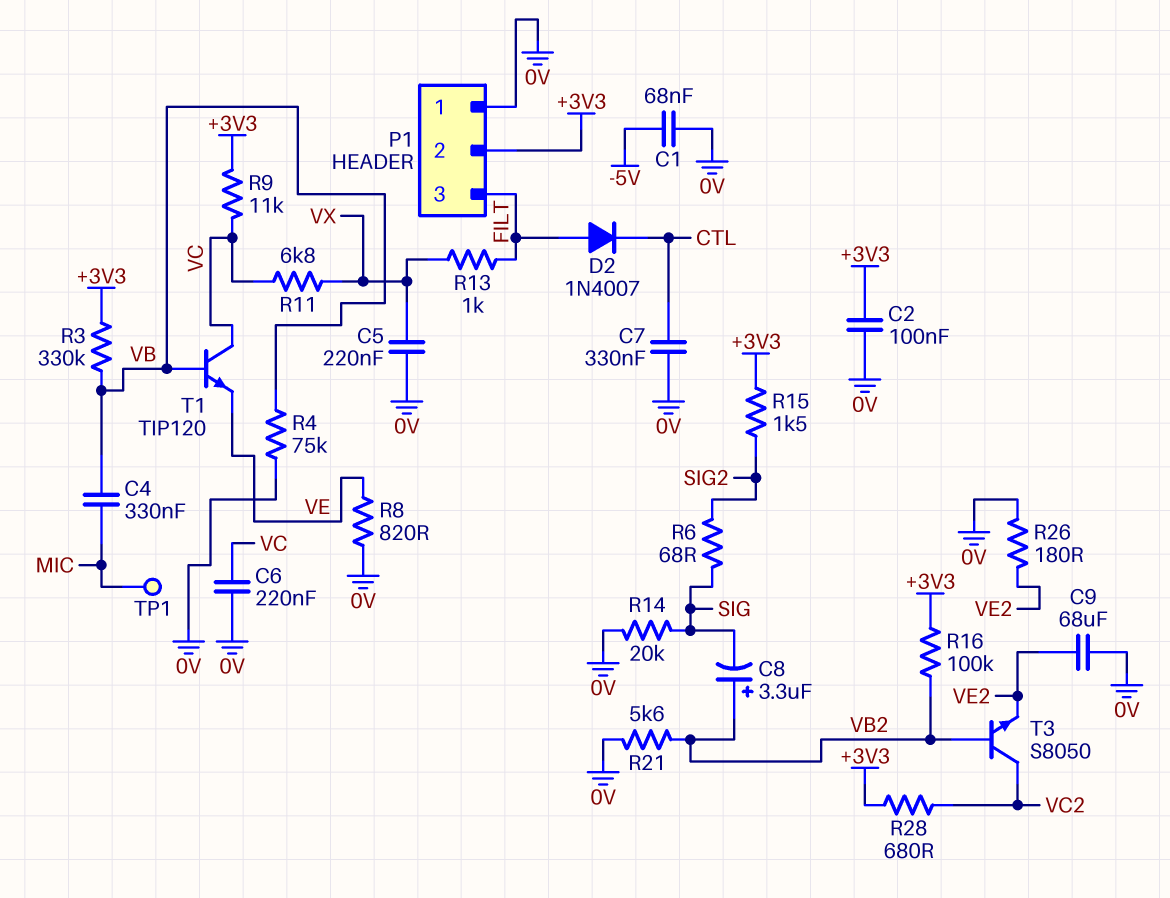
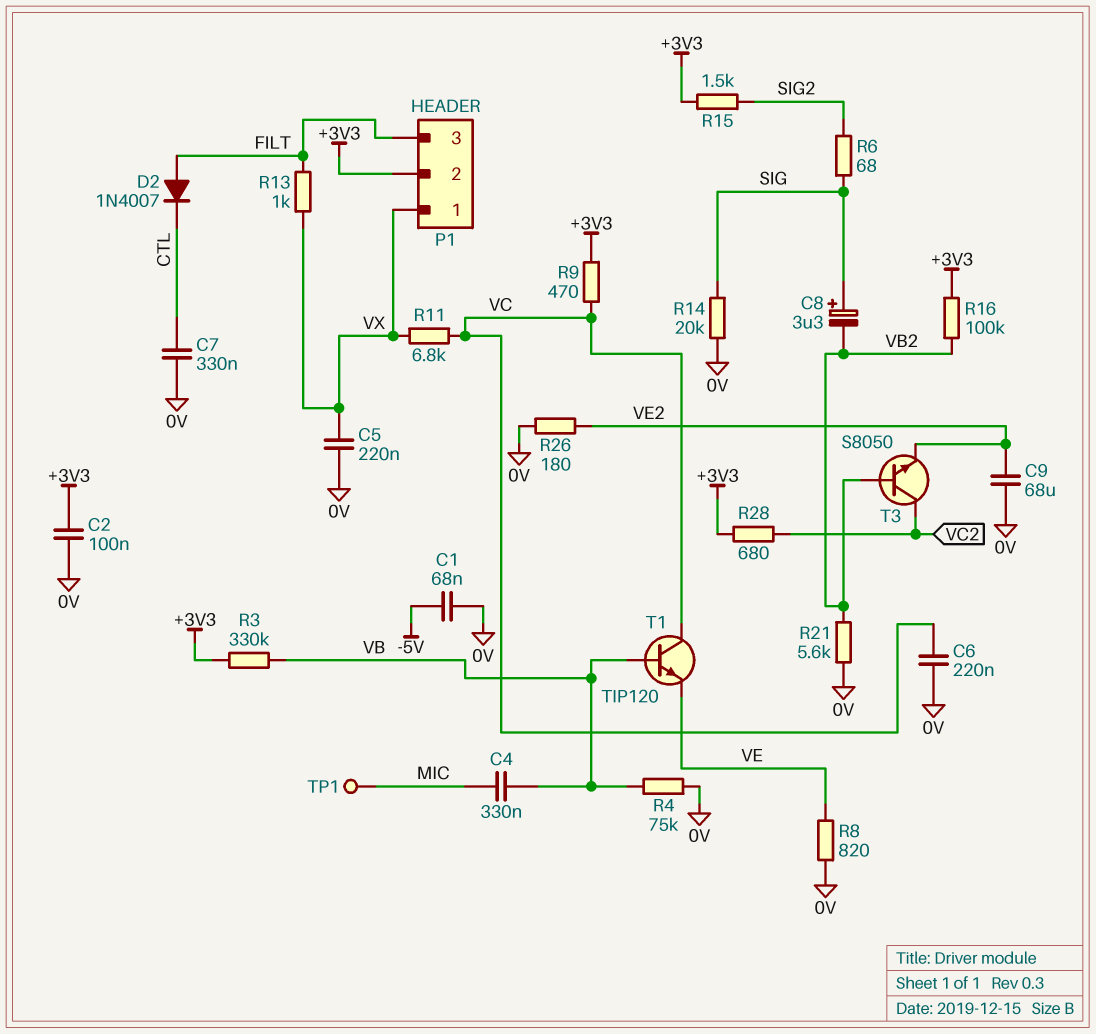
C8: 3.3uF (plus VB2, minus SIG) -> 3.3uF (plus SIG, minus VB2)
P1 pin 1: 0V -> VX
R9: 11k (+3V3, VC) -> 470 (+3V3, VC)

